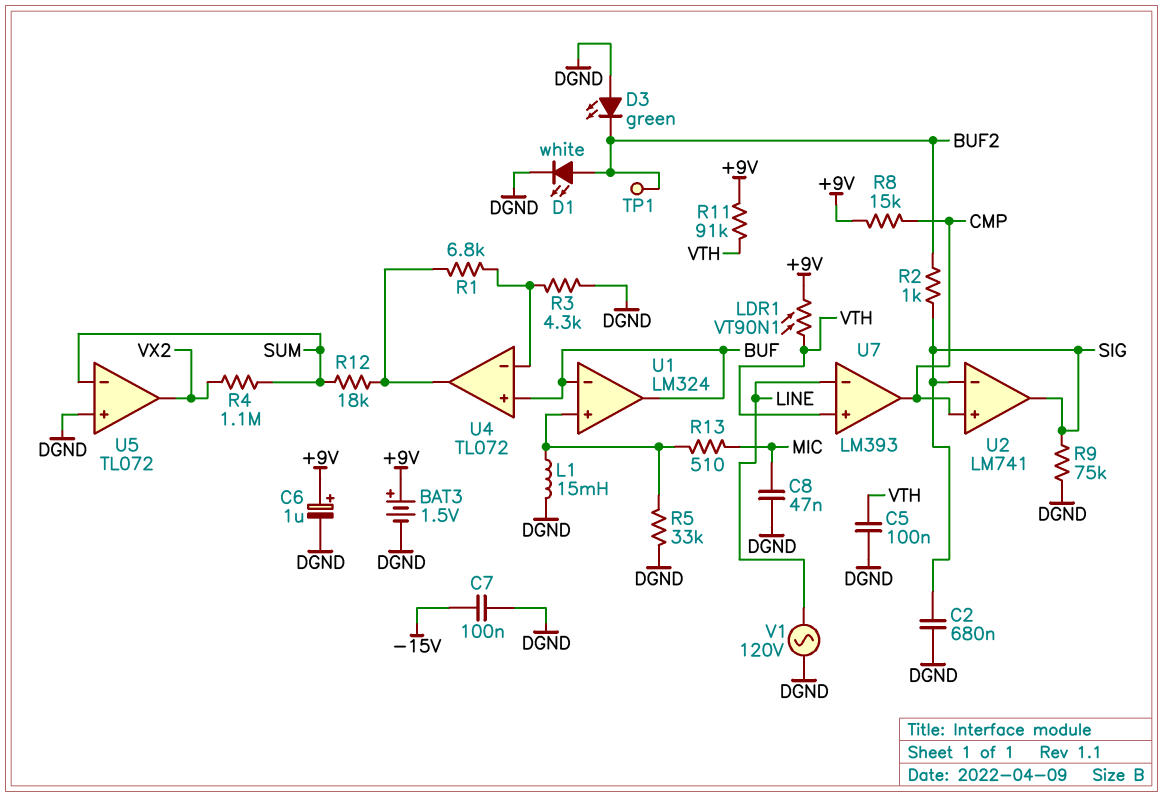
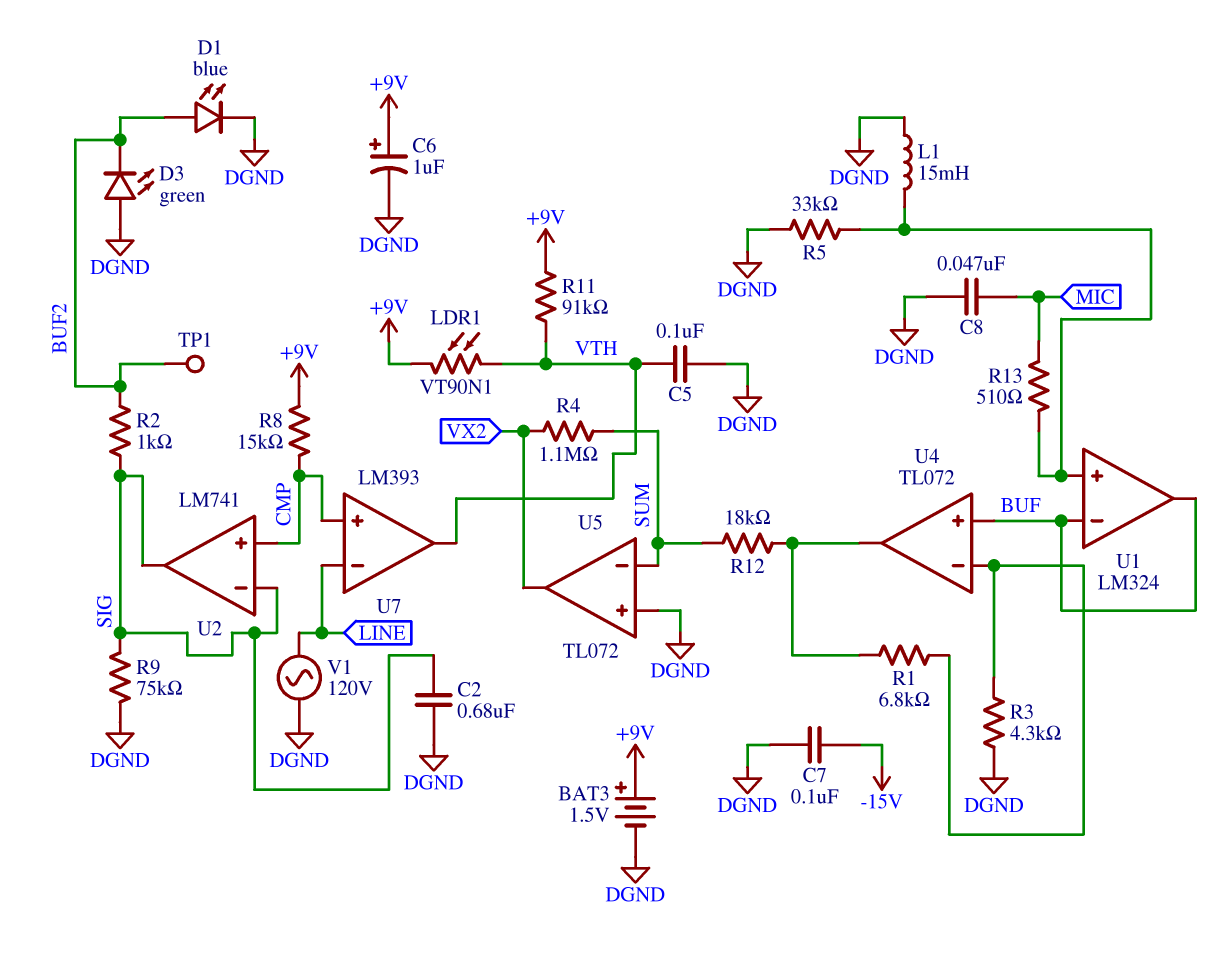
D1: LED white (A BUF2, K DGND) -> LED blue (A BUF2, K DGND)
U7 pin in+: VTH -> CMP
U7 pin out: CMP -> VTH

